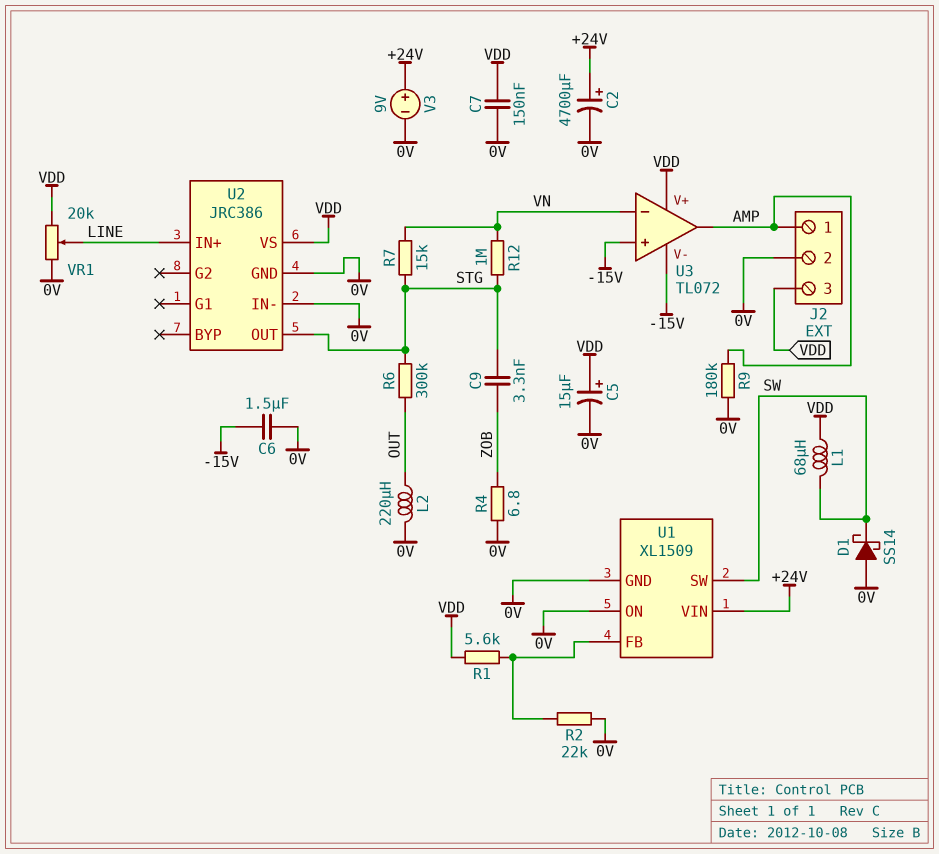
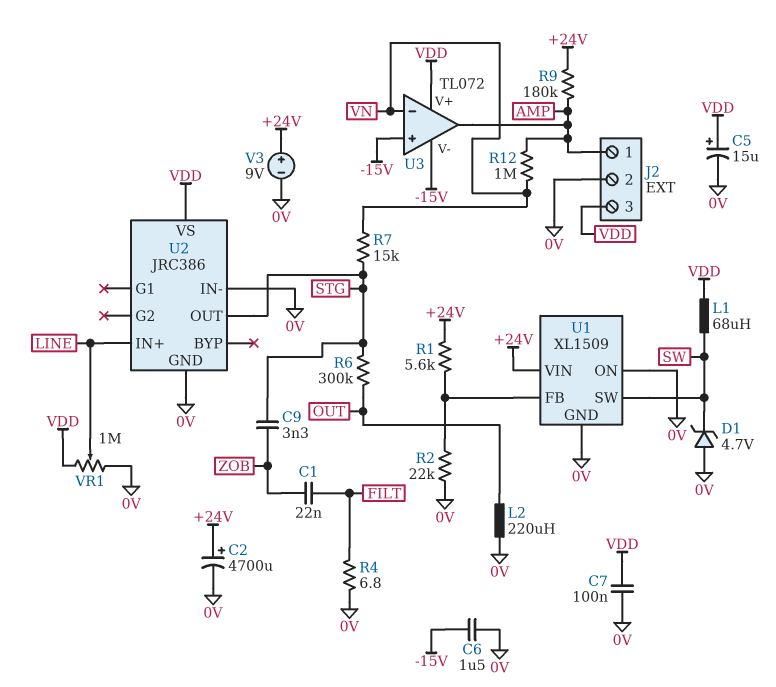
C1: none -> 22nF (FILT, ZOB)
C7: 150nF (0V, VDD) -> 100nF (0V, VDD)
D1: schottky SS14 (A 0V, K SW) -> zener 4.7V (A 0V, K SW)
R1: 5.6k (U1/FB, VDD) -> 5.6k (+24V, U1/FB)
R4: 6.8 (0V, ZOB) -> 6.8 (0V, FILT)
R9: 180k (0V, AMP) -> 180k (+24V, AMP)
R12: 1M (STG, VN) -> 1M (AMP, VN)
VR1: 20k (0V, VDD, wiper LINE) -> 1M (0V, VDD, wiper LINE)

